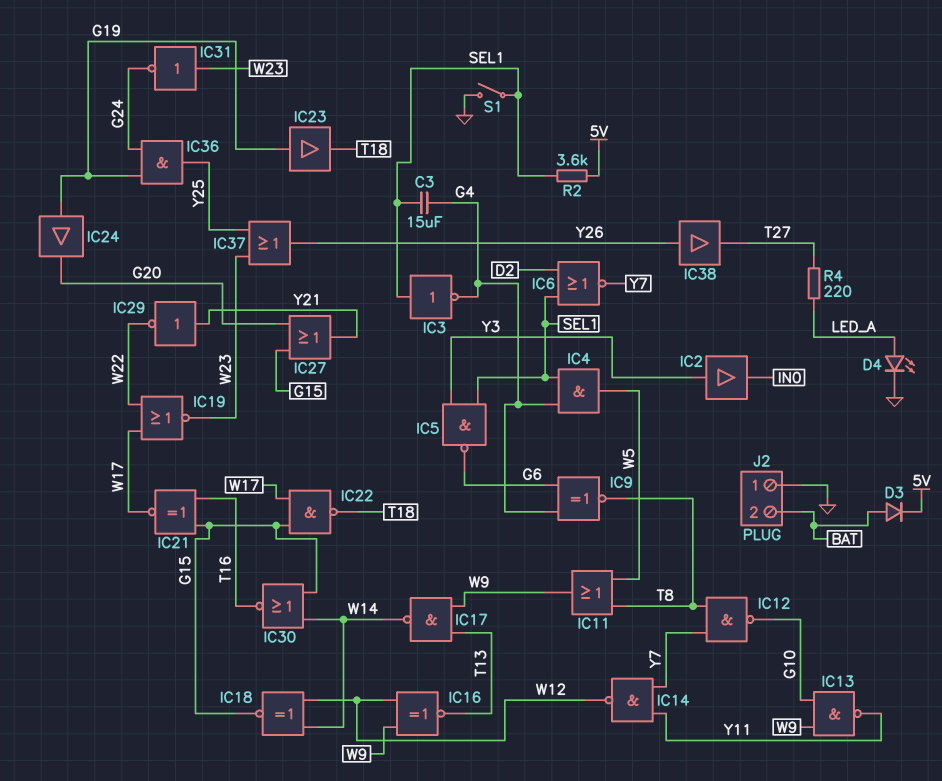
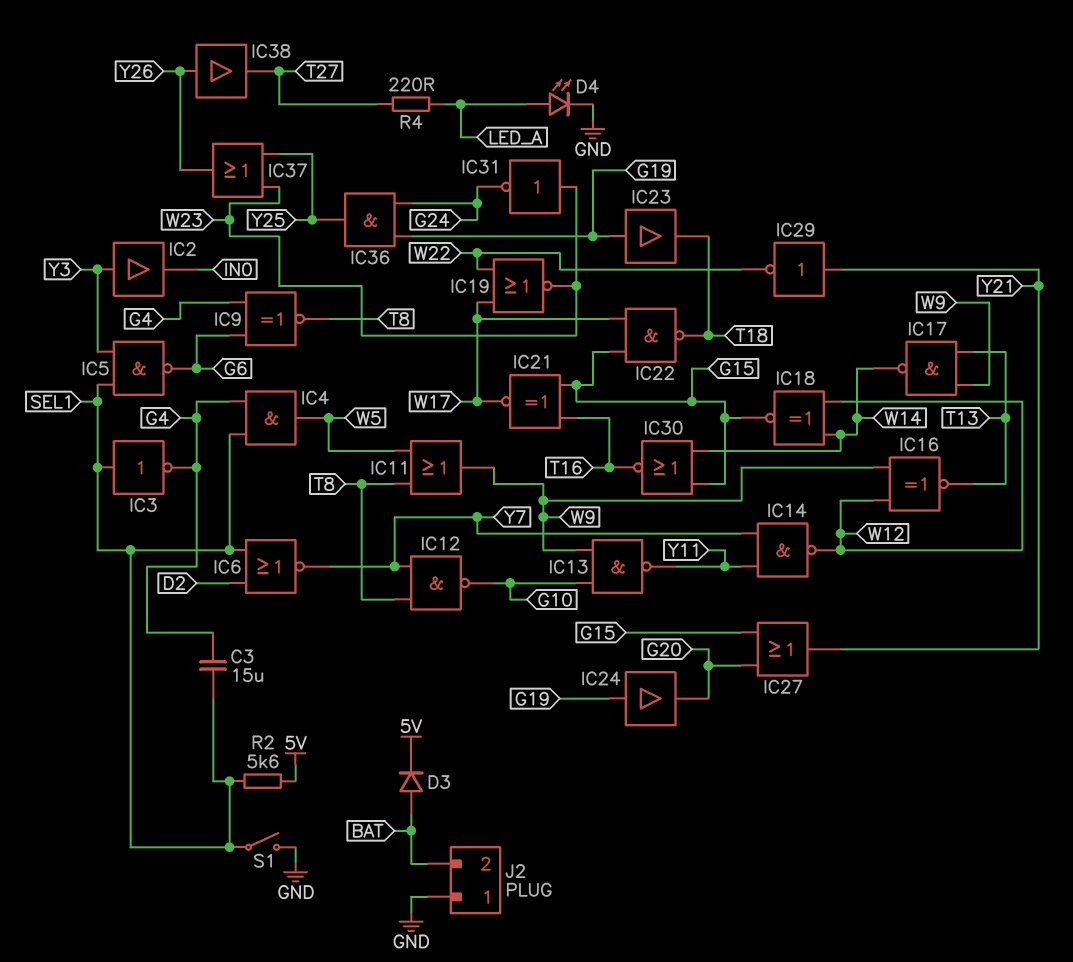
R2: 3.6k (5V, SEL1) -> 5.6k (5V, SEL1)

